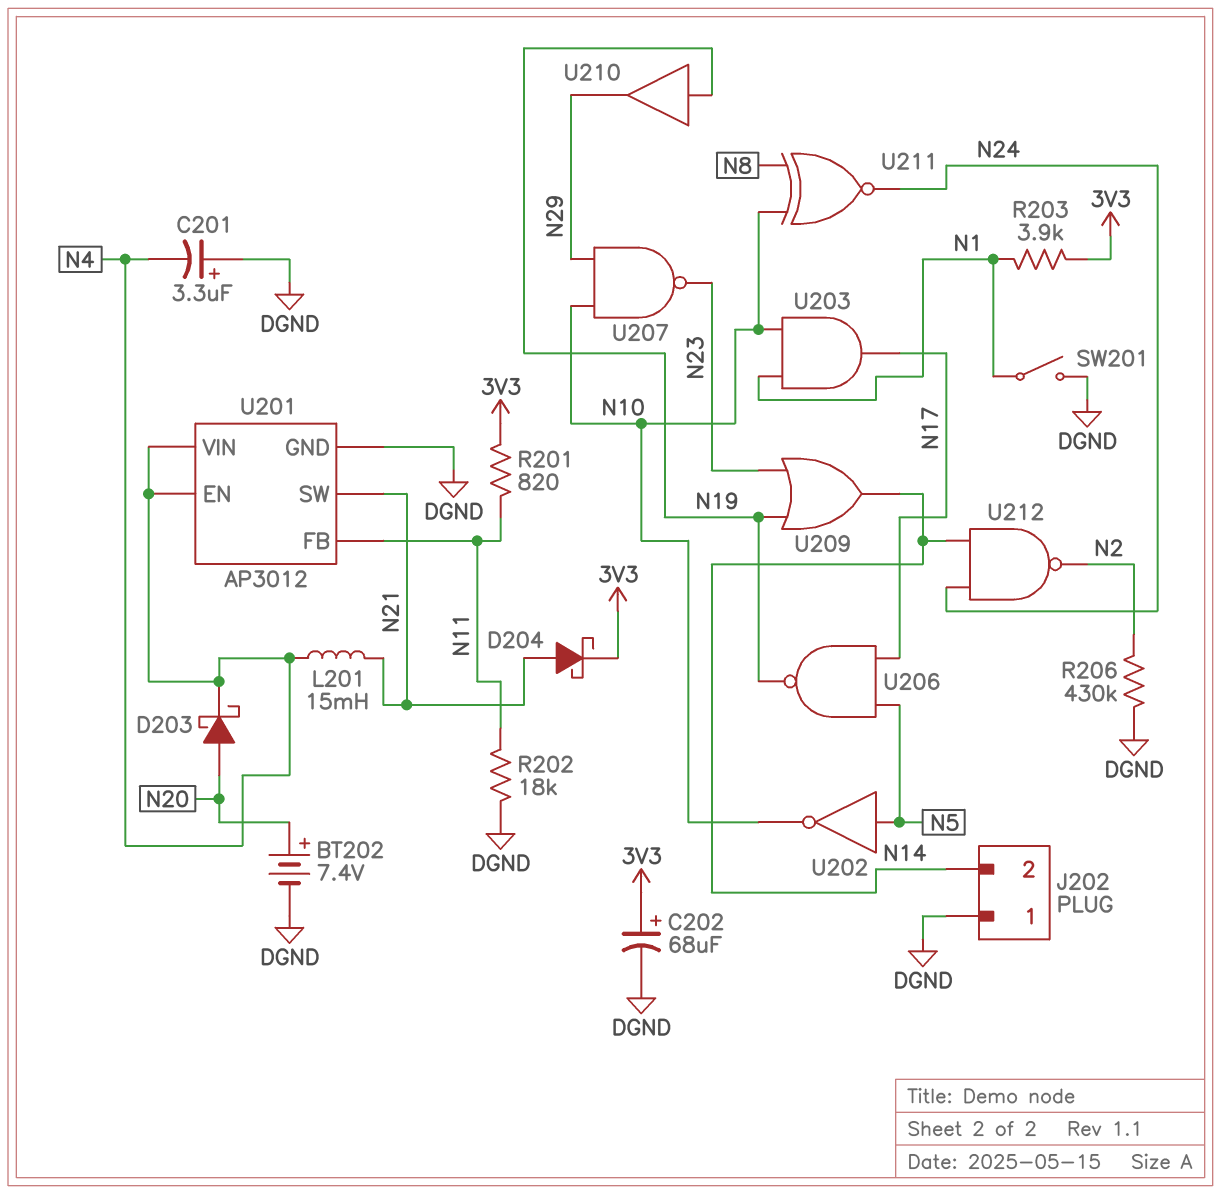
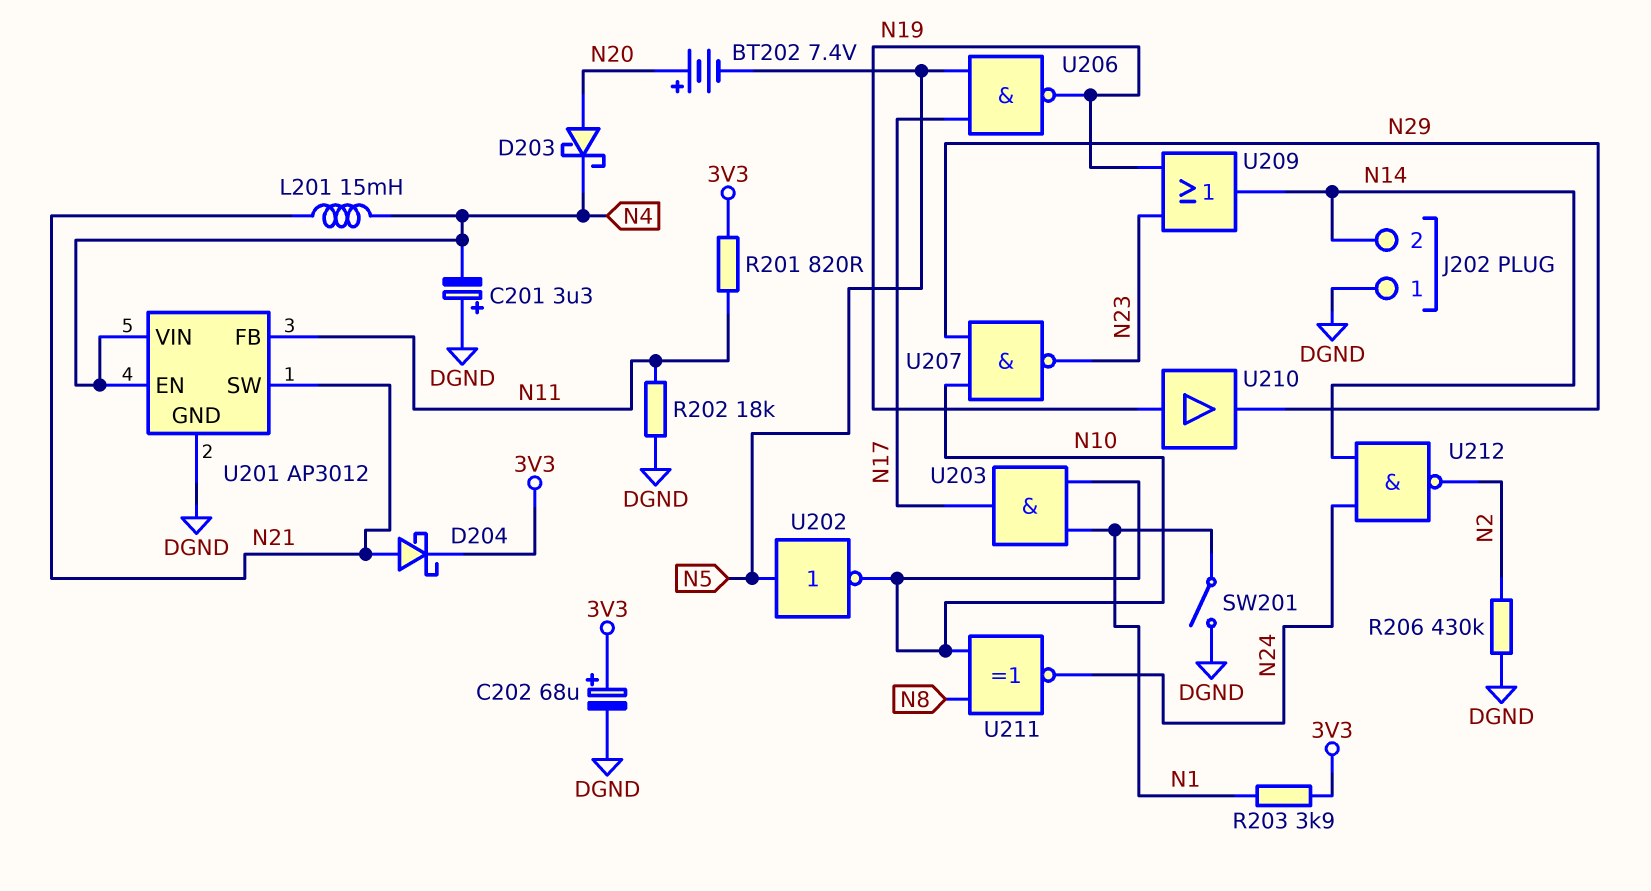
BT202: 7.4V (plus N20, minus DGND) -> 7.4V (plus N20, minus N5)

